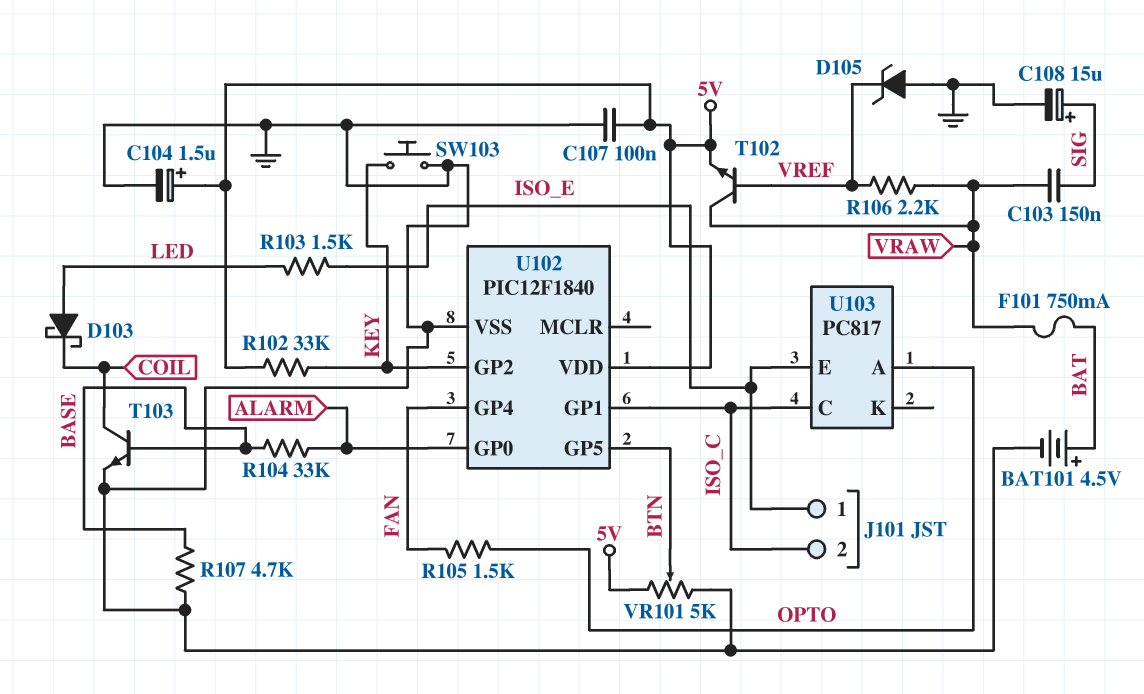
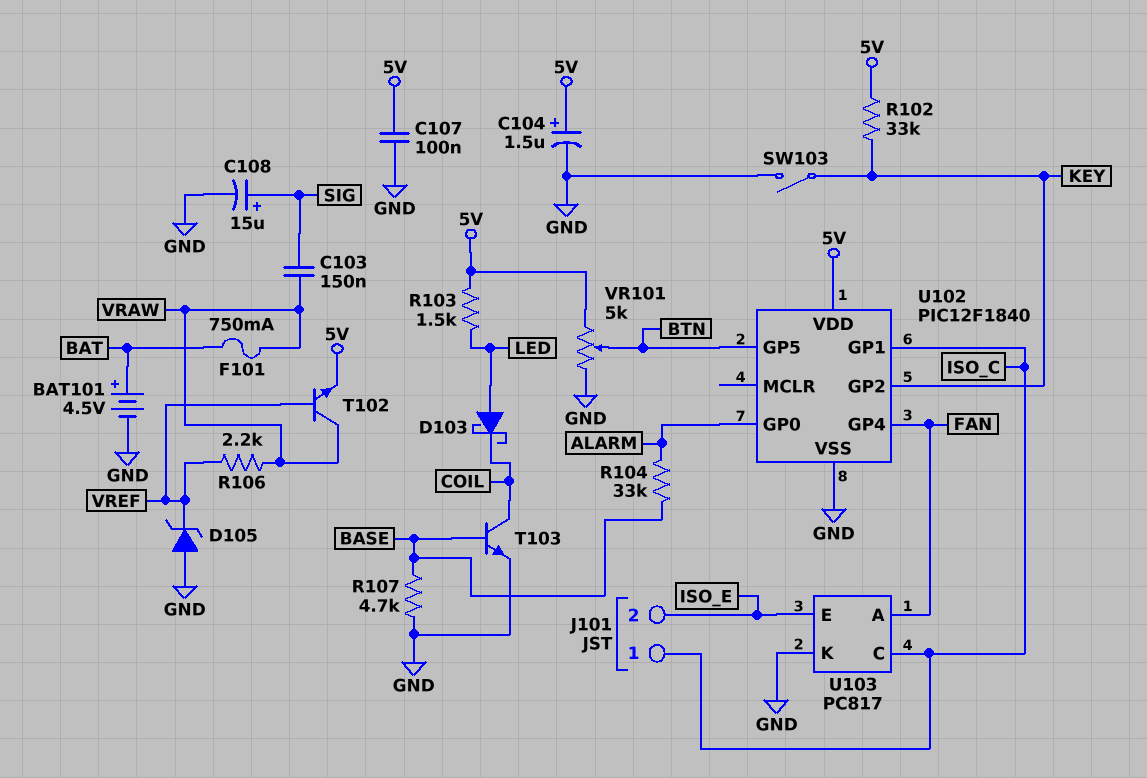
J101 pin 1: ISO_E -> ISO_C
J101 pin 2: ISO_C -> ISO_E
R103: 1.5k (ISO_E, LED) -> 1.5k (5V, LED)
R105: 1.5k (FAN, OPTO) -> none
SW103: button (GND, KEY) -> switch (GND, KEY)
U103 pin A: OPTO -> FAN
U103 pin K: none -> GND

